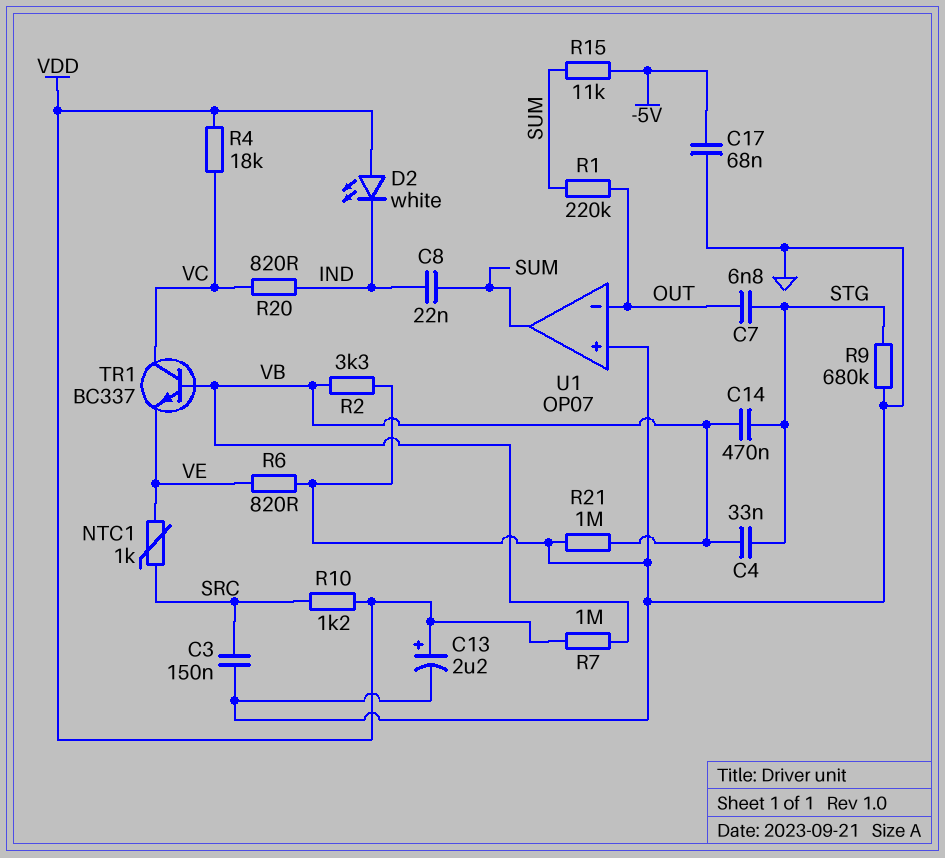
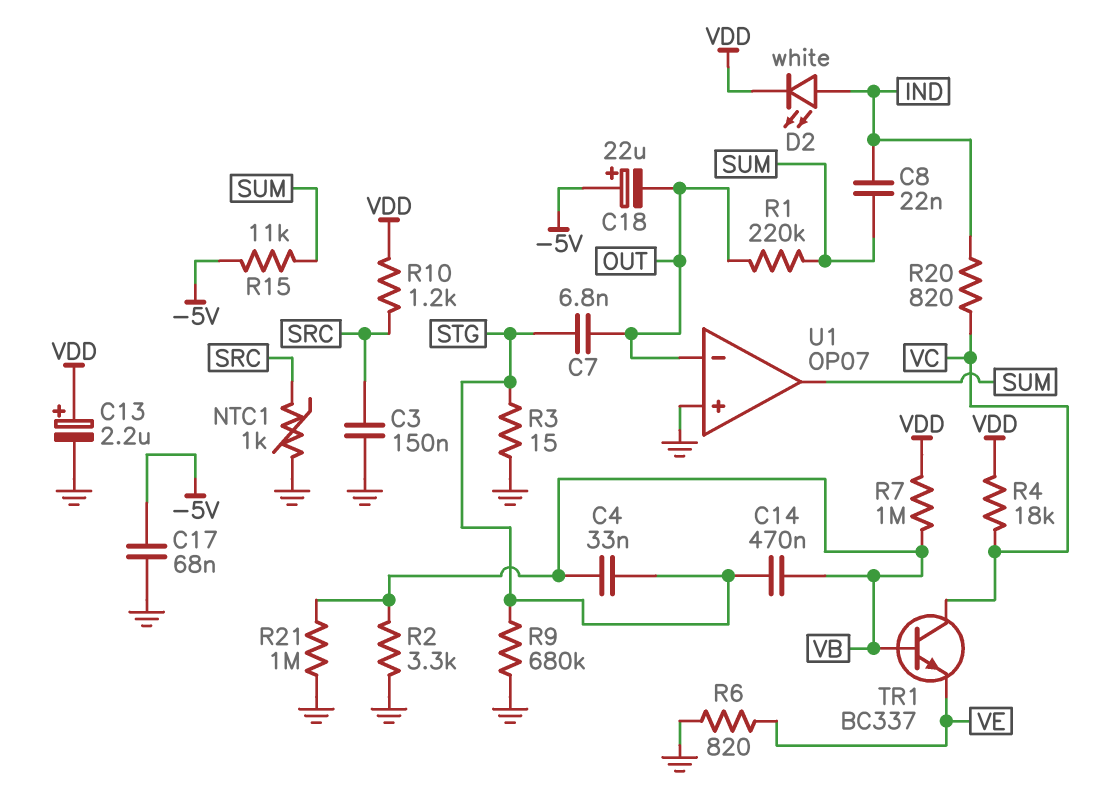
C18: none -> 22uF (plus -5V, minus OUT)
D2: LED white (A VDD, K IND) -> LED white (A IND, K VDD)
NTC1: 1k (SRC, VE) -> 1k (GND, SRC)
R3: none -> 15 (GND, STG)

